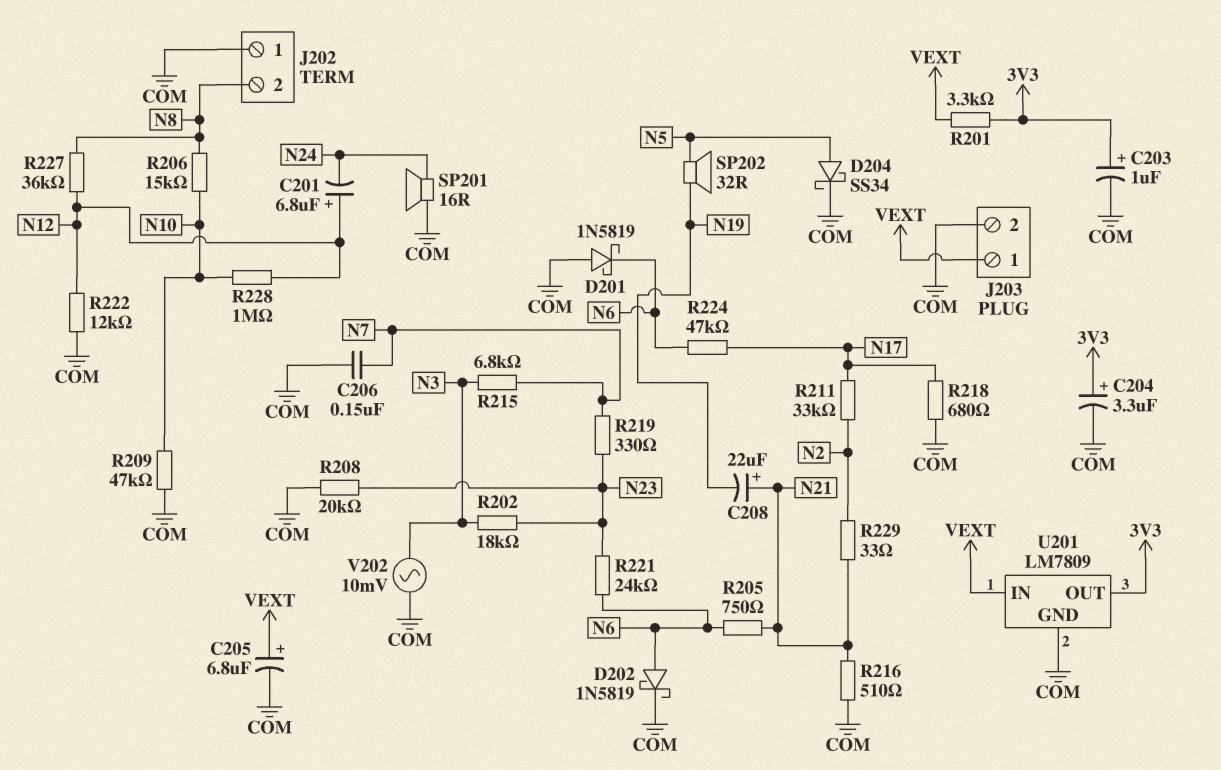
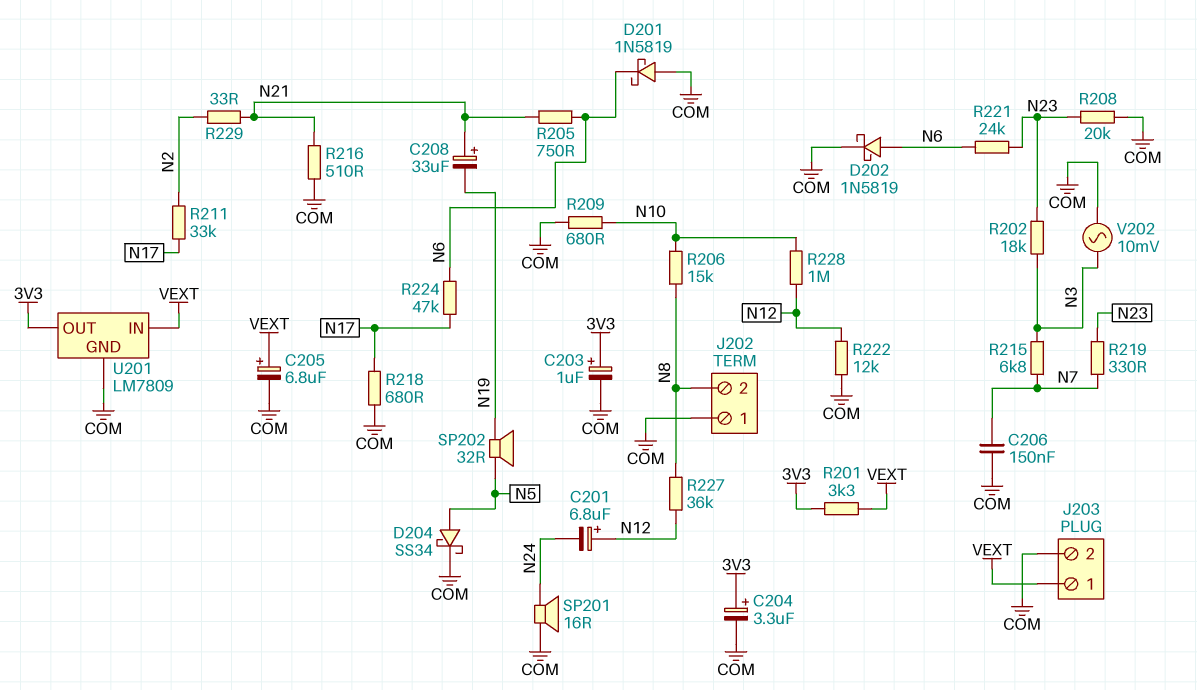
C208: 22uF (plus N21, minus N19) -> 33uF (plus N21, minus N19)
R209: 47k (COM, N10) -> 680 (COM, N10)

